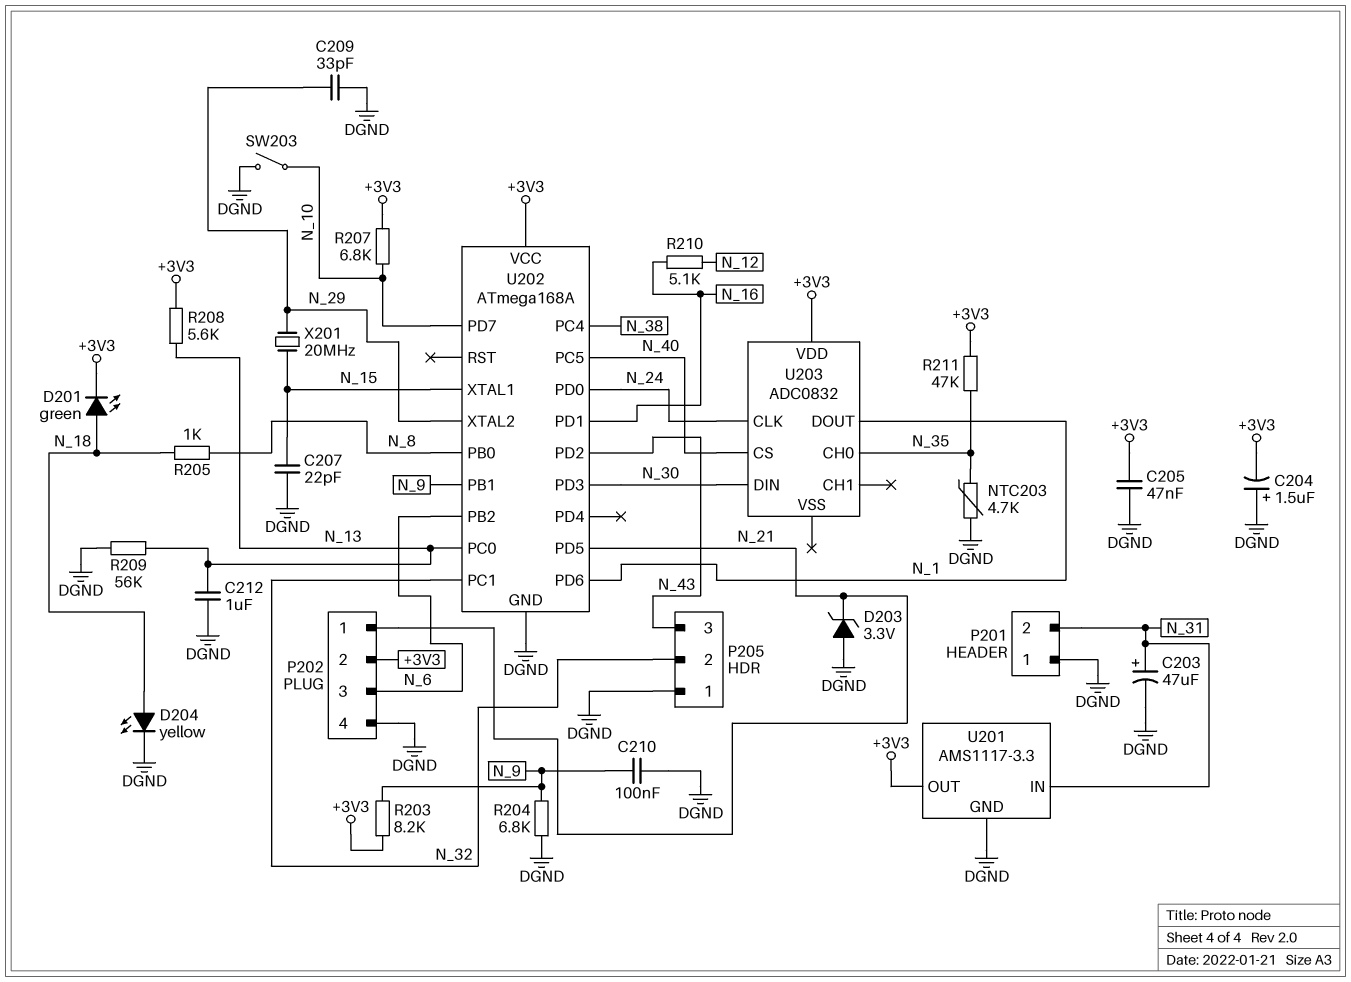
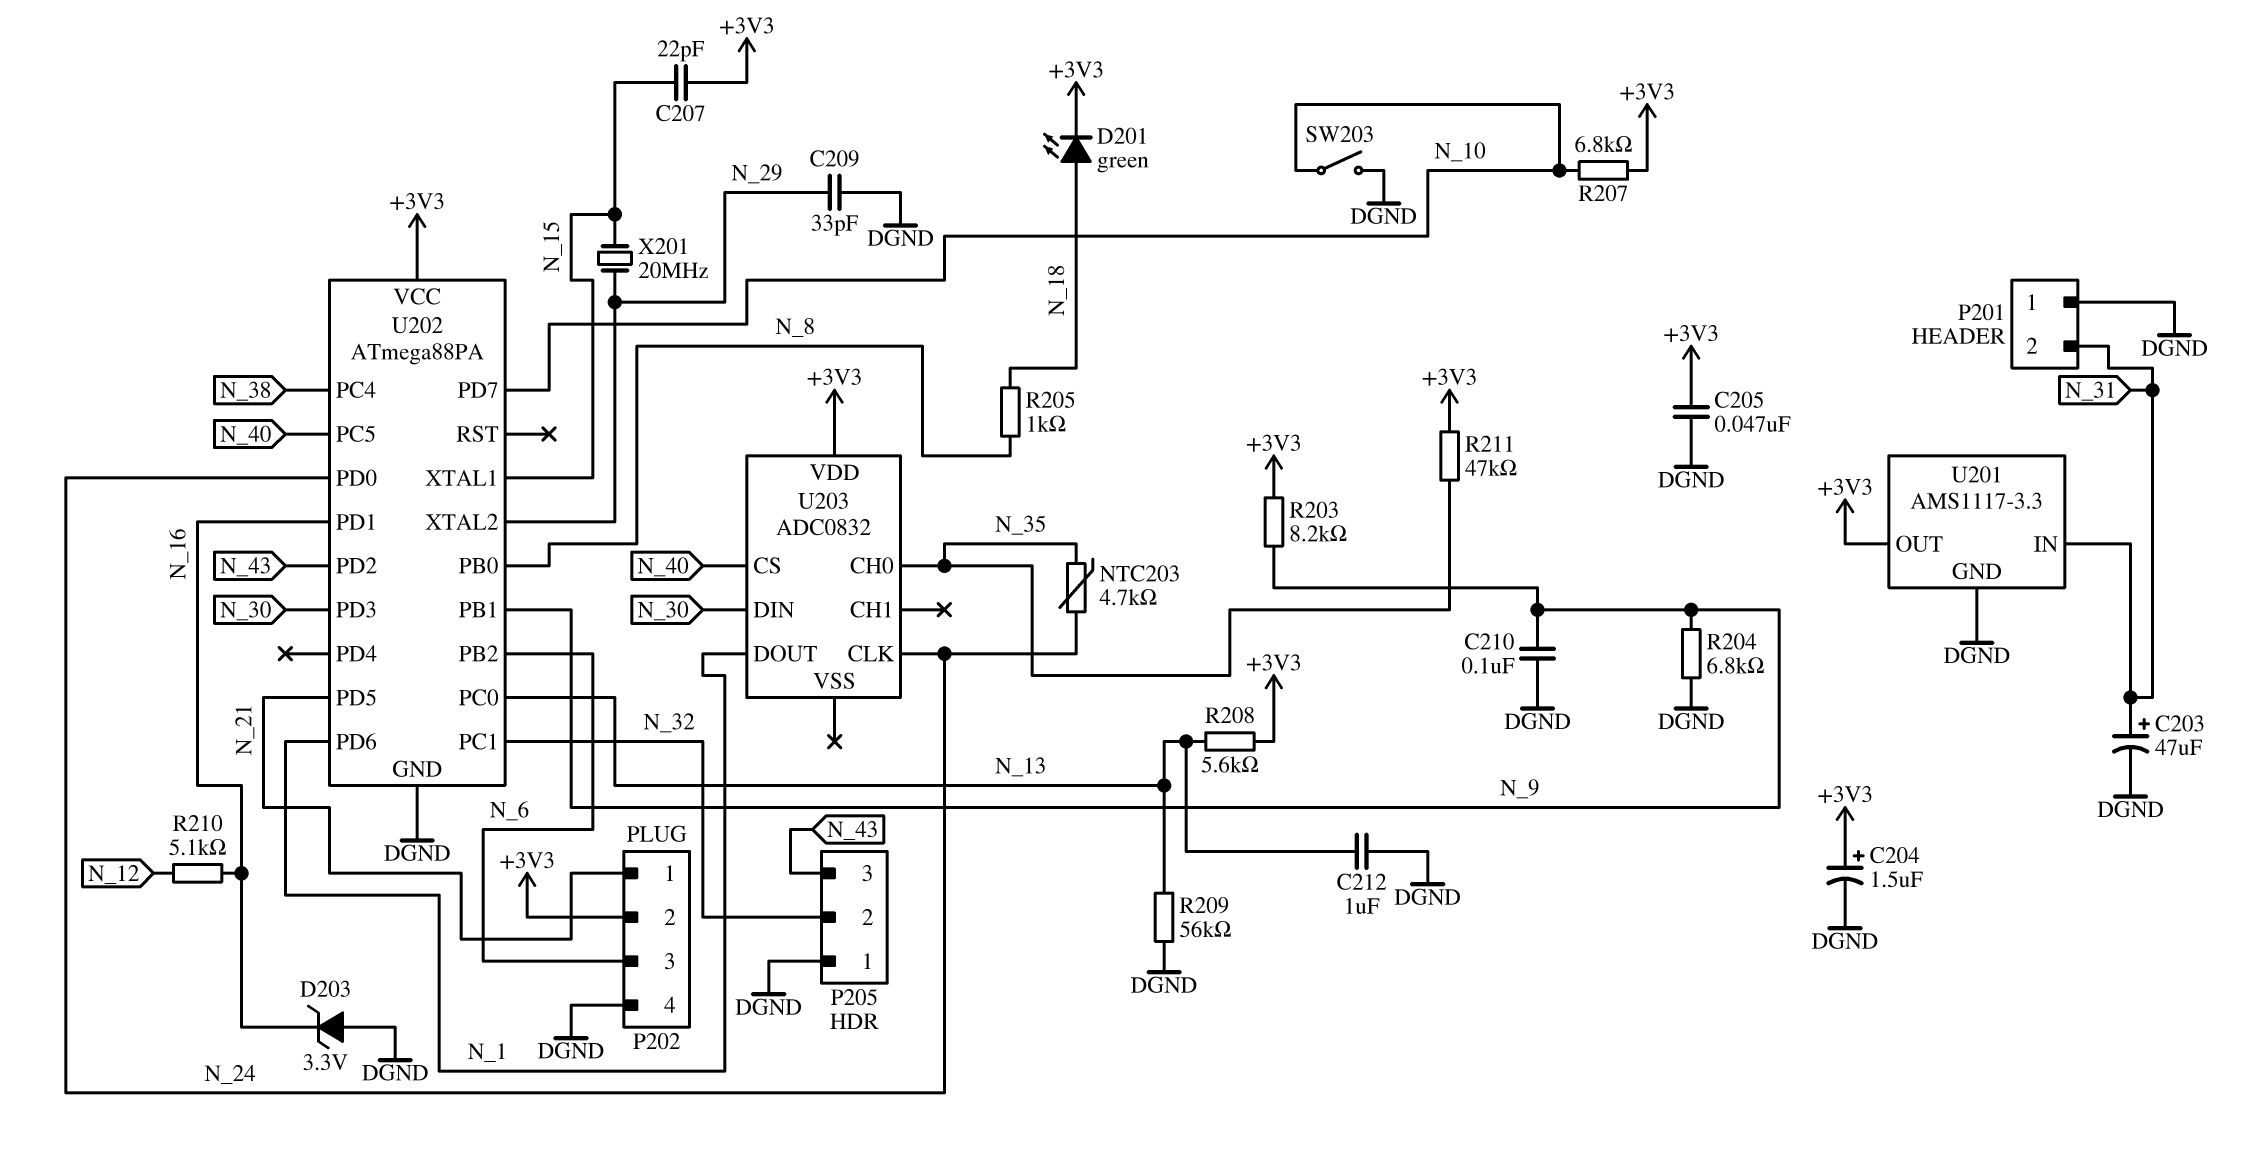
C204: 1.5uF (plus DGND, minus +3V3) -> 1.5uF (plus +3V3, minus DGND)
C207: 22pF (DGND, N_15) -> 22pF (+3V3, N_15)
D203: zener 3.3V (A DGND, K N_21) -> zener 3.3V (A DGND, K N_16)
D204: LED yellow (A N_18, K DGND) -> none
NTC203: 4.7k (DGND, N_35) -> 4.7k (N_24, N_35)
U202: ATmega168A -> ATmega88PA

